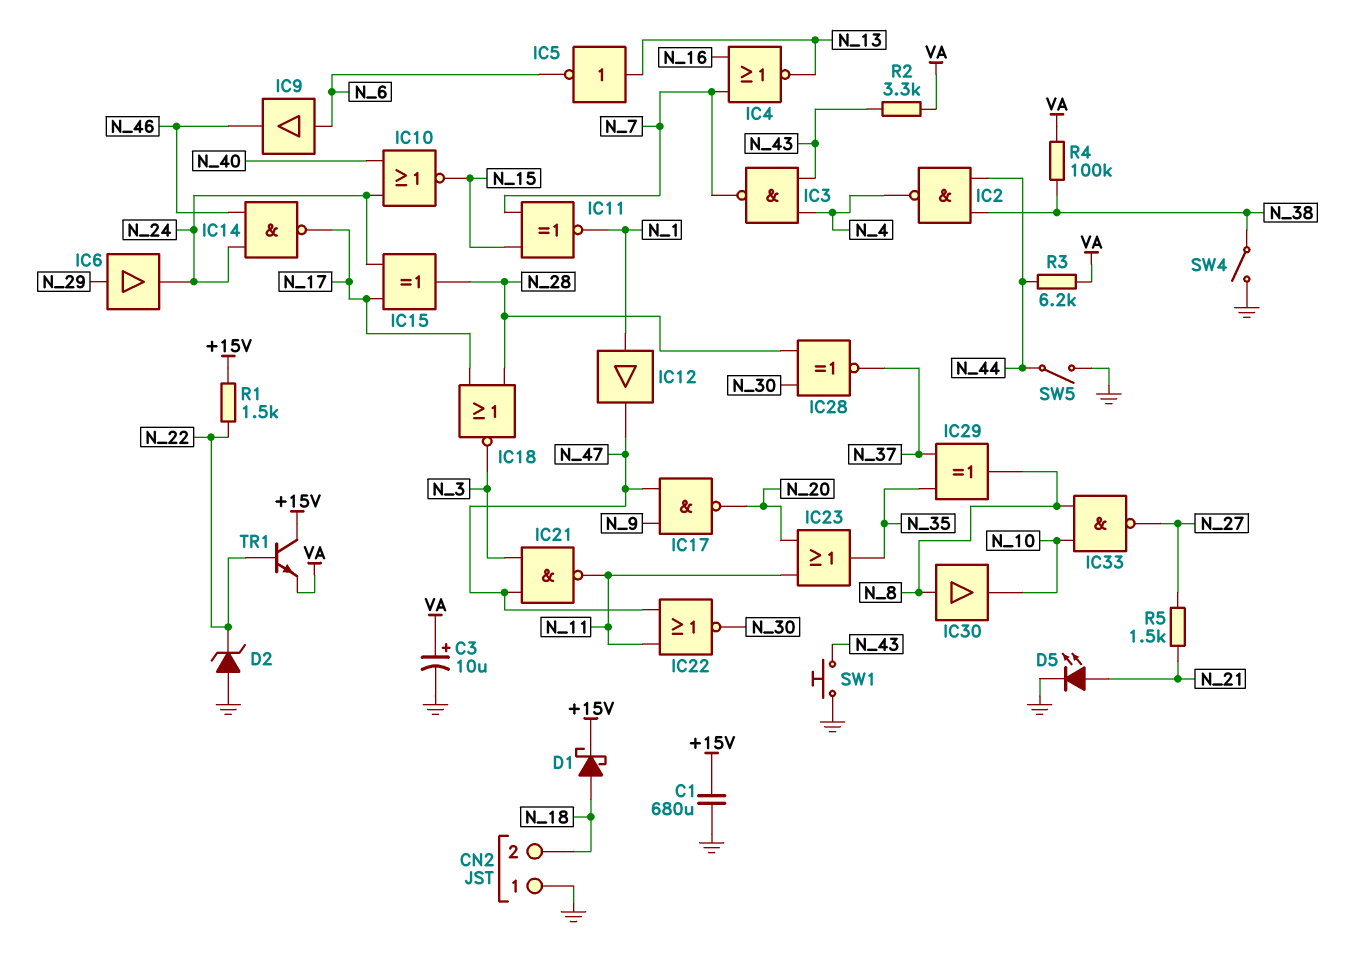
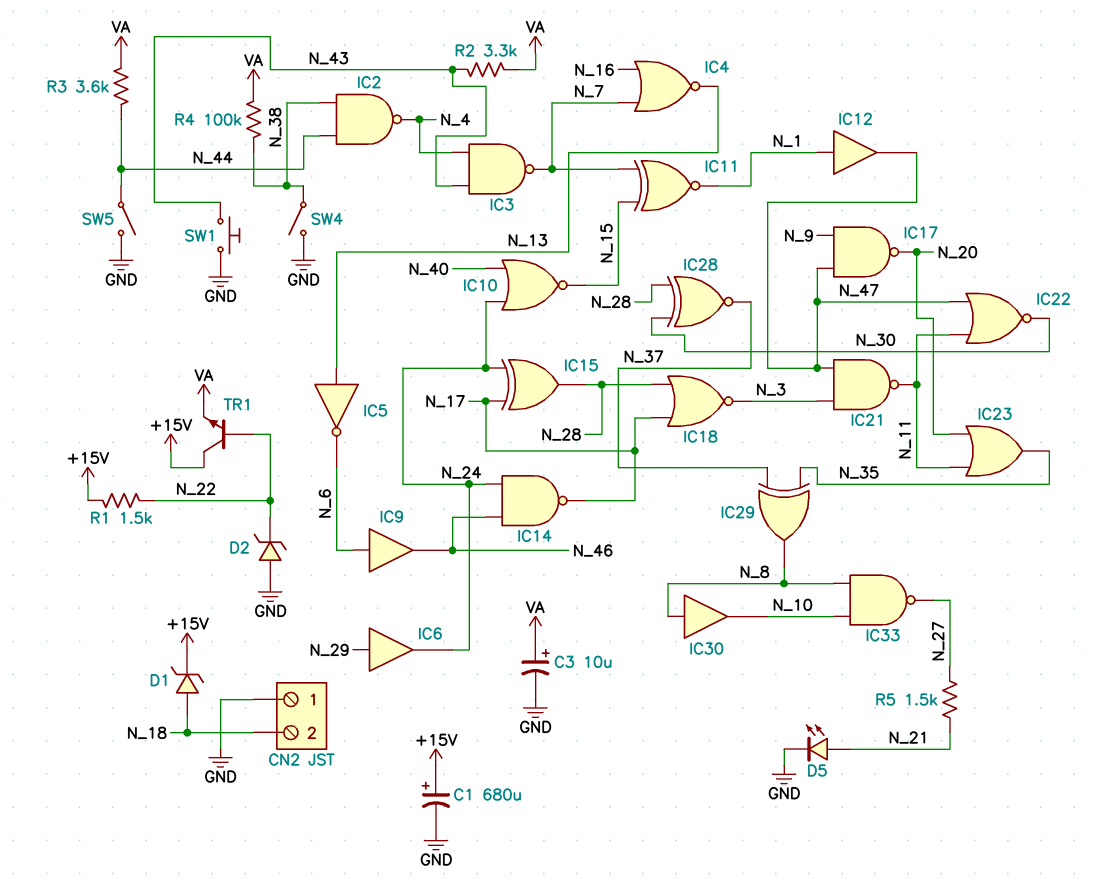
C1: 680uF (+15V, GND) -> 680uF (plus +15V, minus GND)
D1: schottky (A N_18, K +15V) -> zener (A N_18, K +15V)
R3: 6.2k (N_44, VA) -> 3.6k (N_44, VA)

